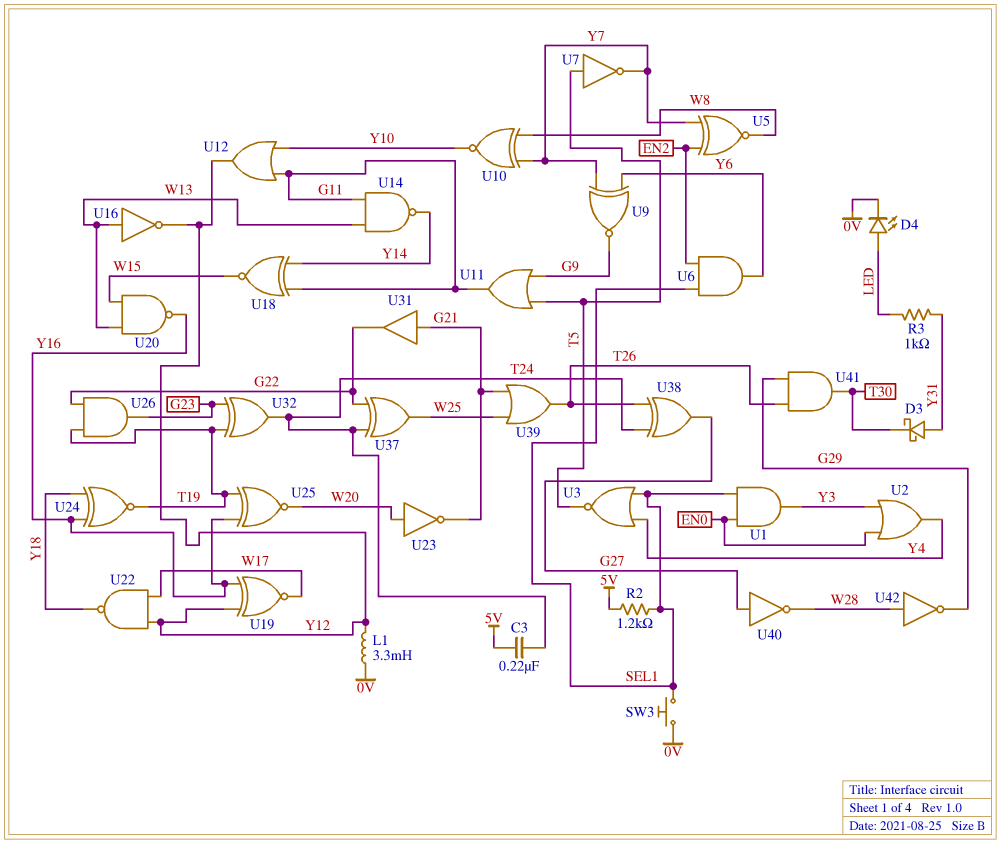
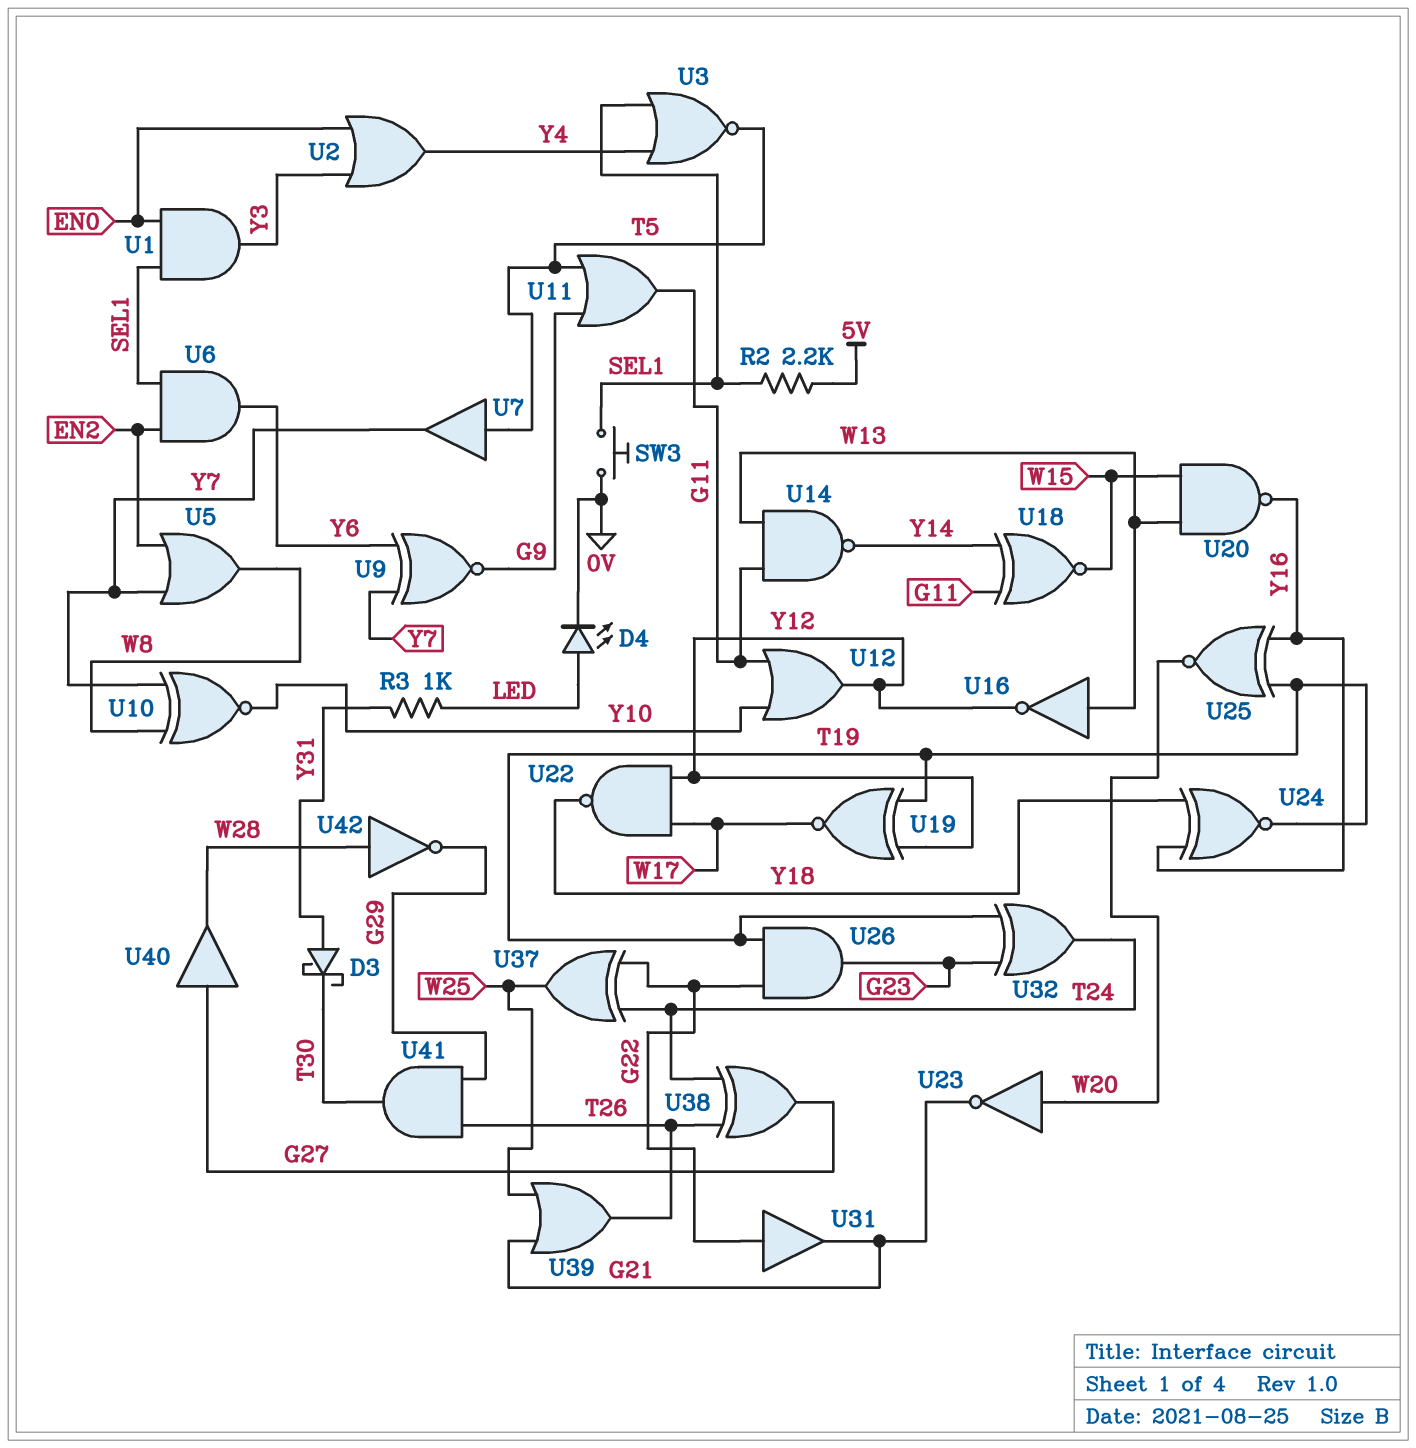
C3: 220nF (5V, T24) -> none
L1: 3.3mH (0V, Y12) -> none
R2: 1.2k (5V, SEL1) -> 2.2k (5V, SEL1)
U5: XNOR (in EN2, in Y7, out W8) -> OR (in EN2, in Y7, out W8)
U7: NOT (in T5, out Y7) -> buffer (in T5, out Y7)
U19: XNOR (in Y12, in Y16, out W17) -> XNOR (in T19, in Y12, out W17)
U31: buffer (in G21, out G22) -> buffer (in G22, out G21)
U40: NOT (in G27, out W28) -> buffer (in G27, out W28)

